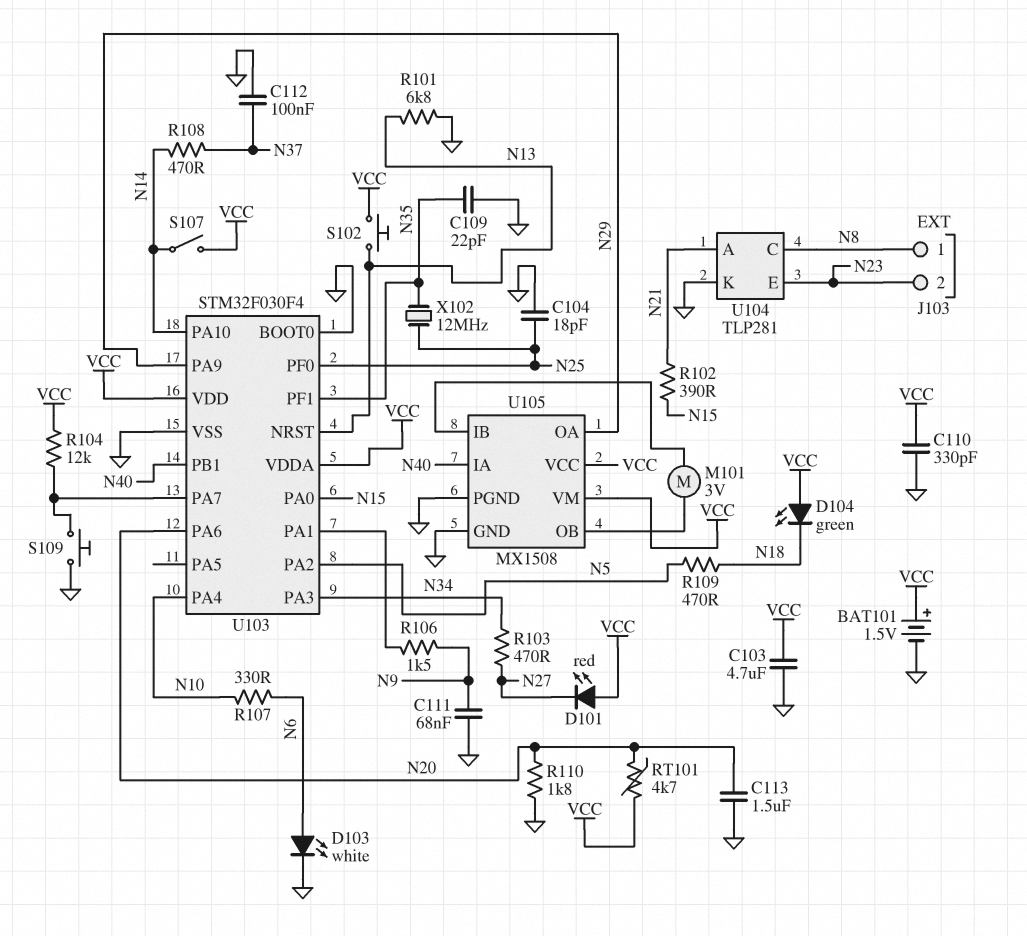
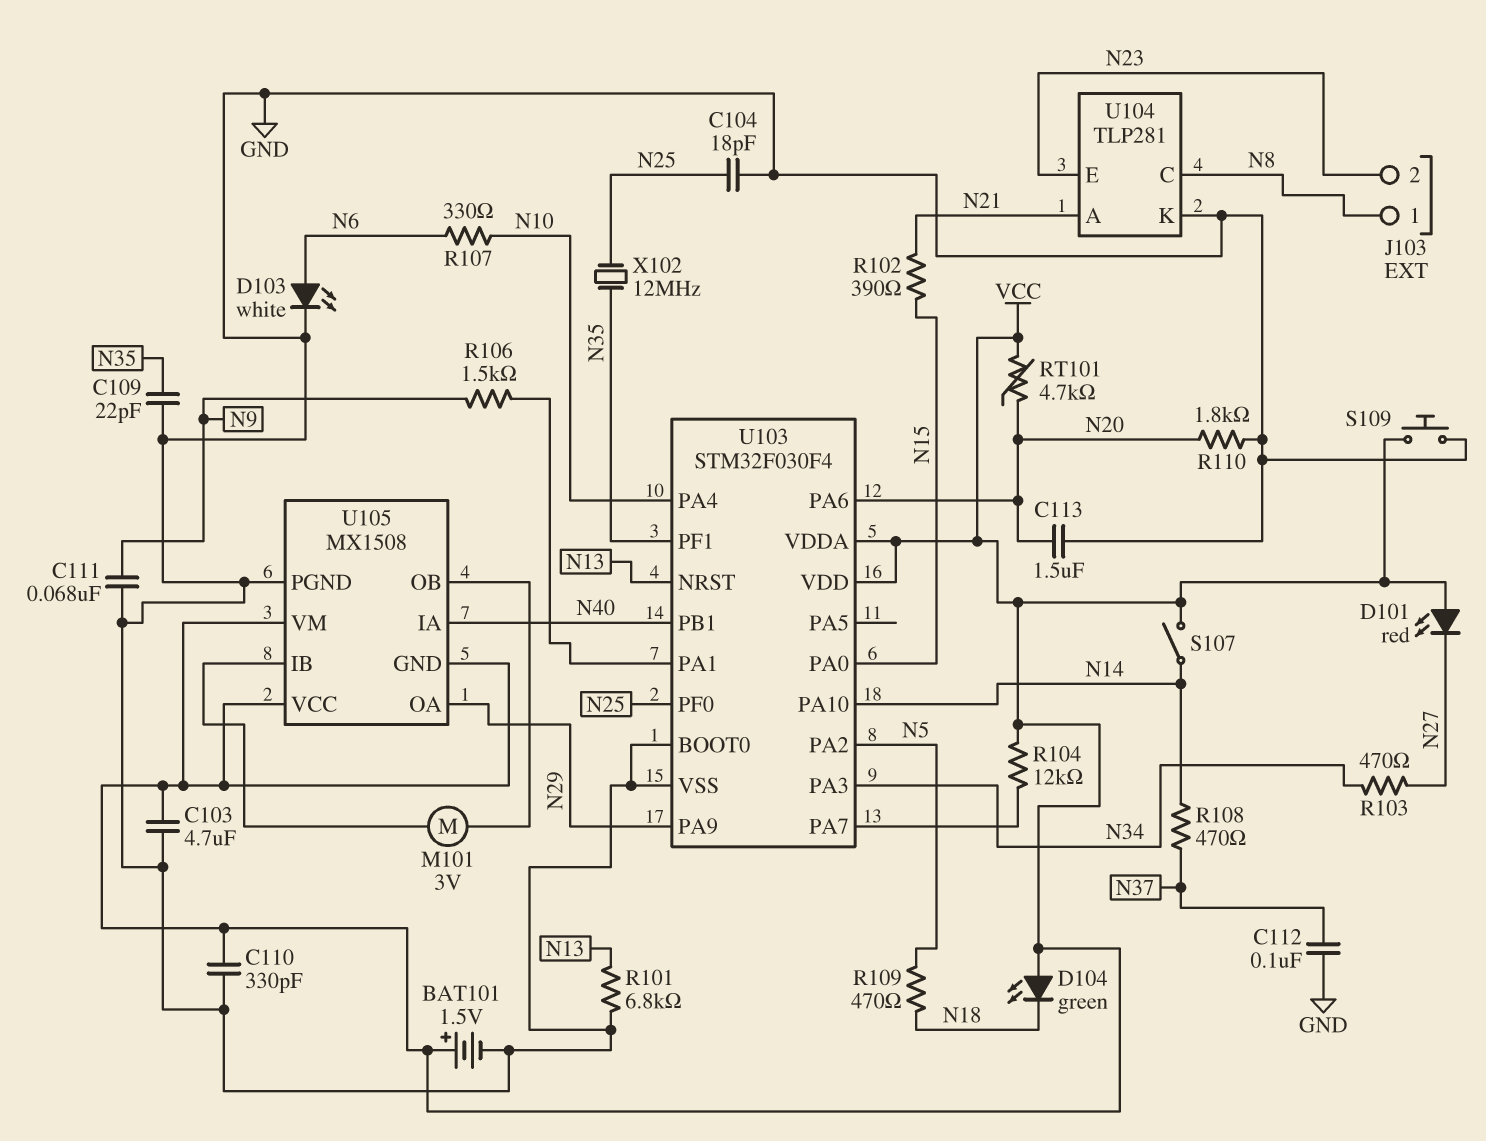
S102: button (N13, VCC) -> none
S109: button (GND, U103/PA7) -> button (GND, VCC)
U105 pin GND: GND -> VCC

